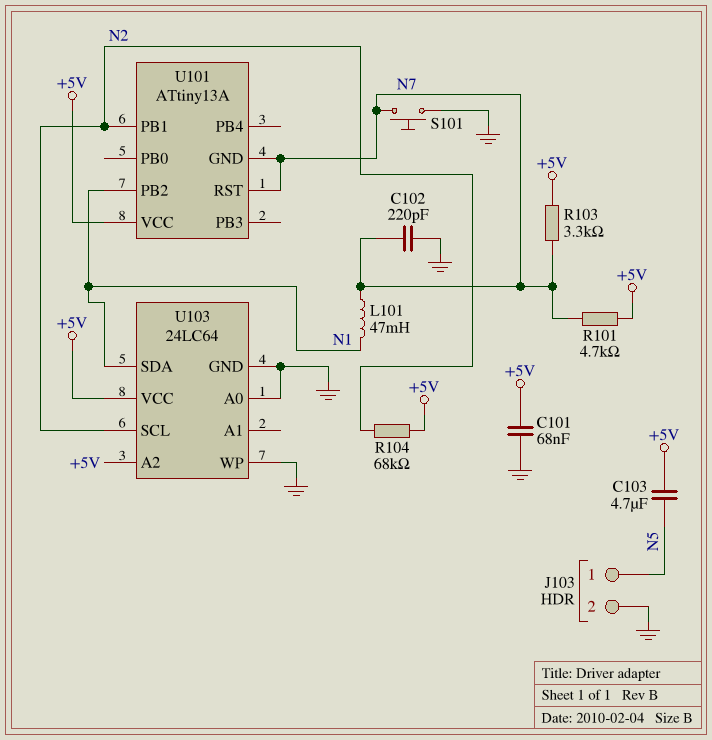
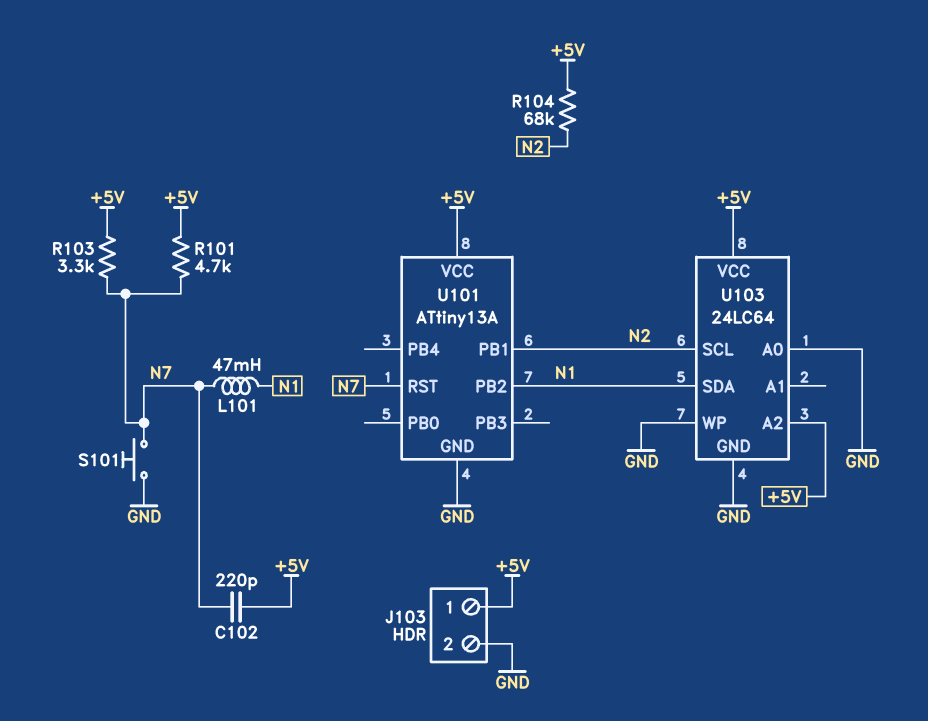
C101: 68nF (+5V, GND) -> none
C102: 220pF (GND, N7) -> 220pF (+5V, N7)
C103: 4.7uF (+5V, N5) -> none
J103 pin 1: N5 -> +5V
U101 pin GND: N7 -> GND

